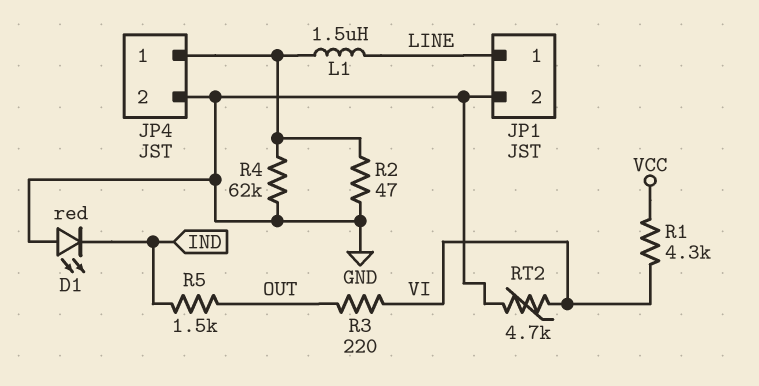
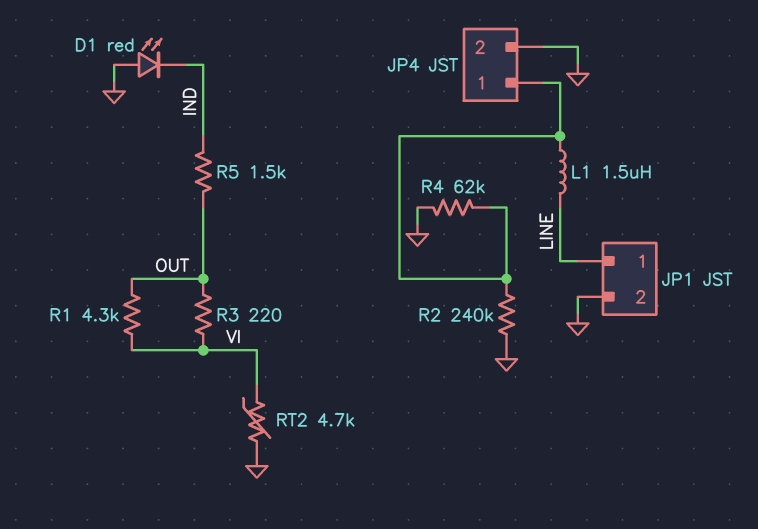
R1: 4.3k (VCC, VI) -> 4.3k (OUT, VI)
R2: 47 (GND, JP4/1) -> 240k (GND, JP4/1)

